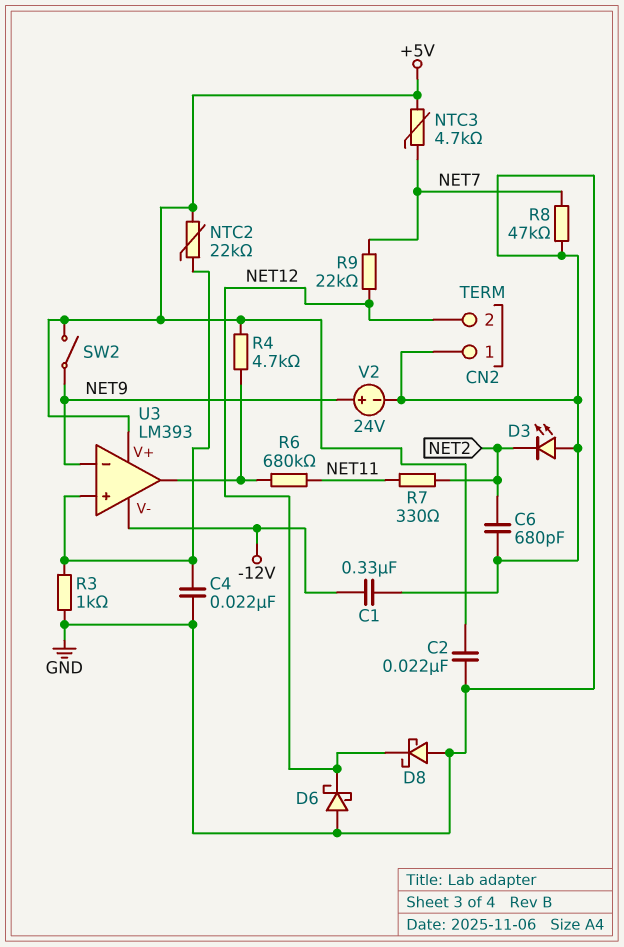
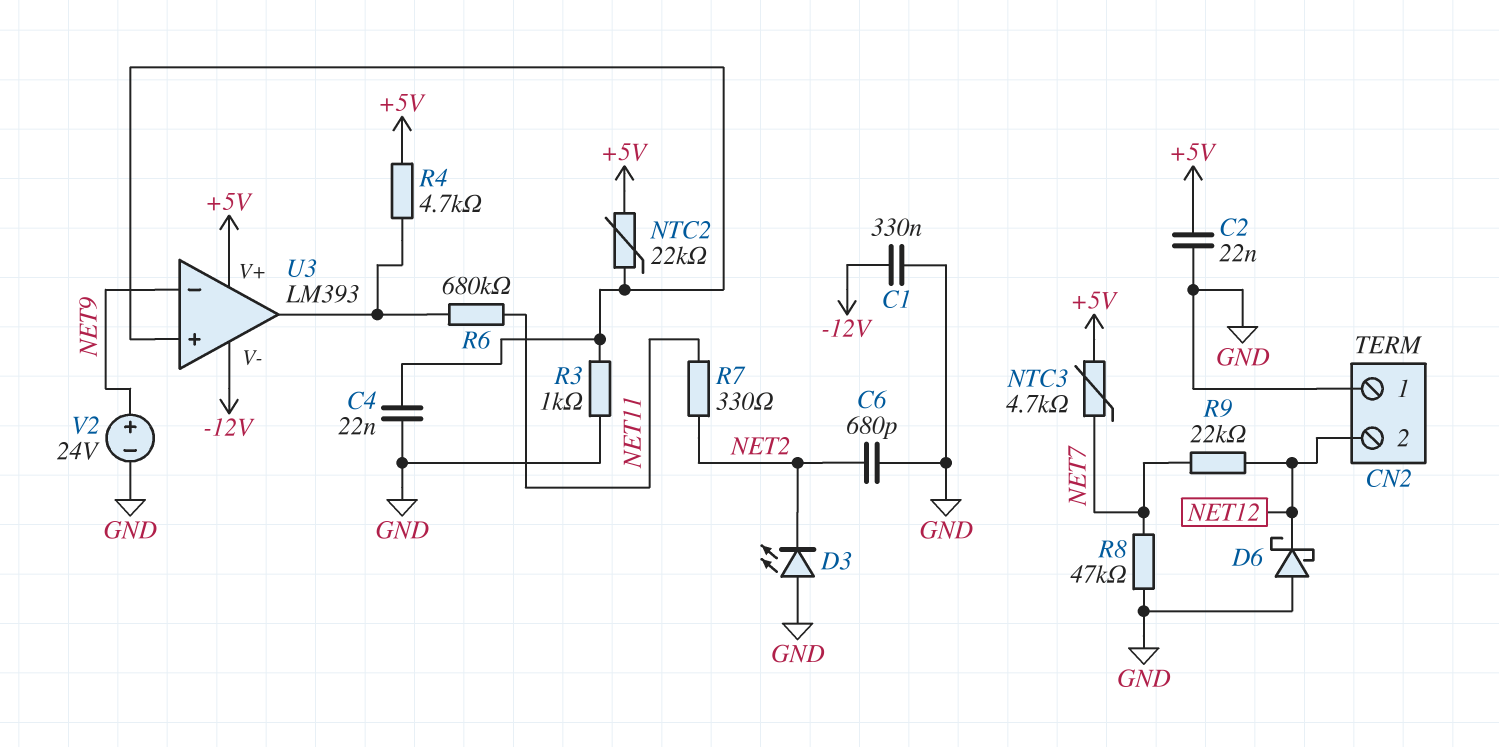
D8: schottky (A GND, K NET12) -> none
SW2: switch (+5V, NET9) -> none

